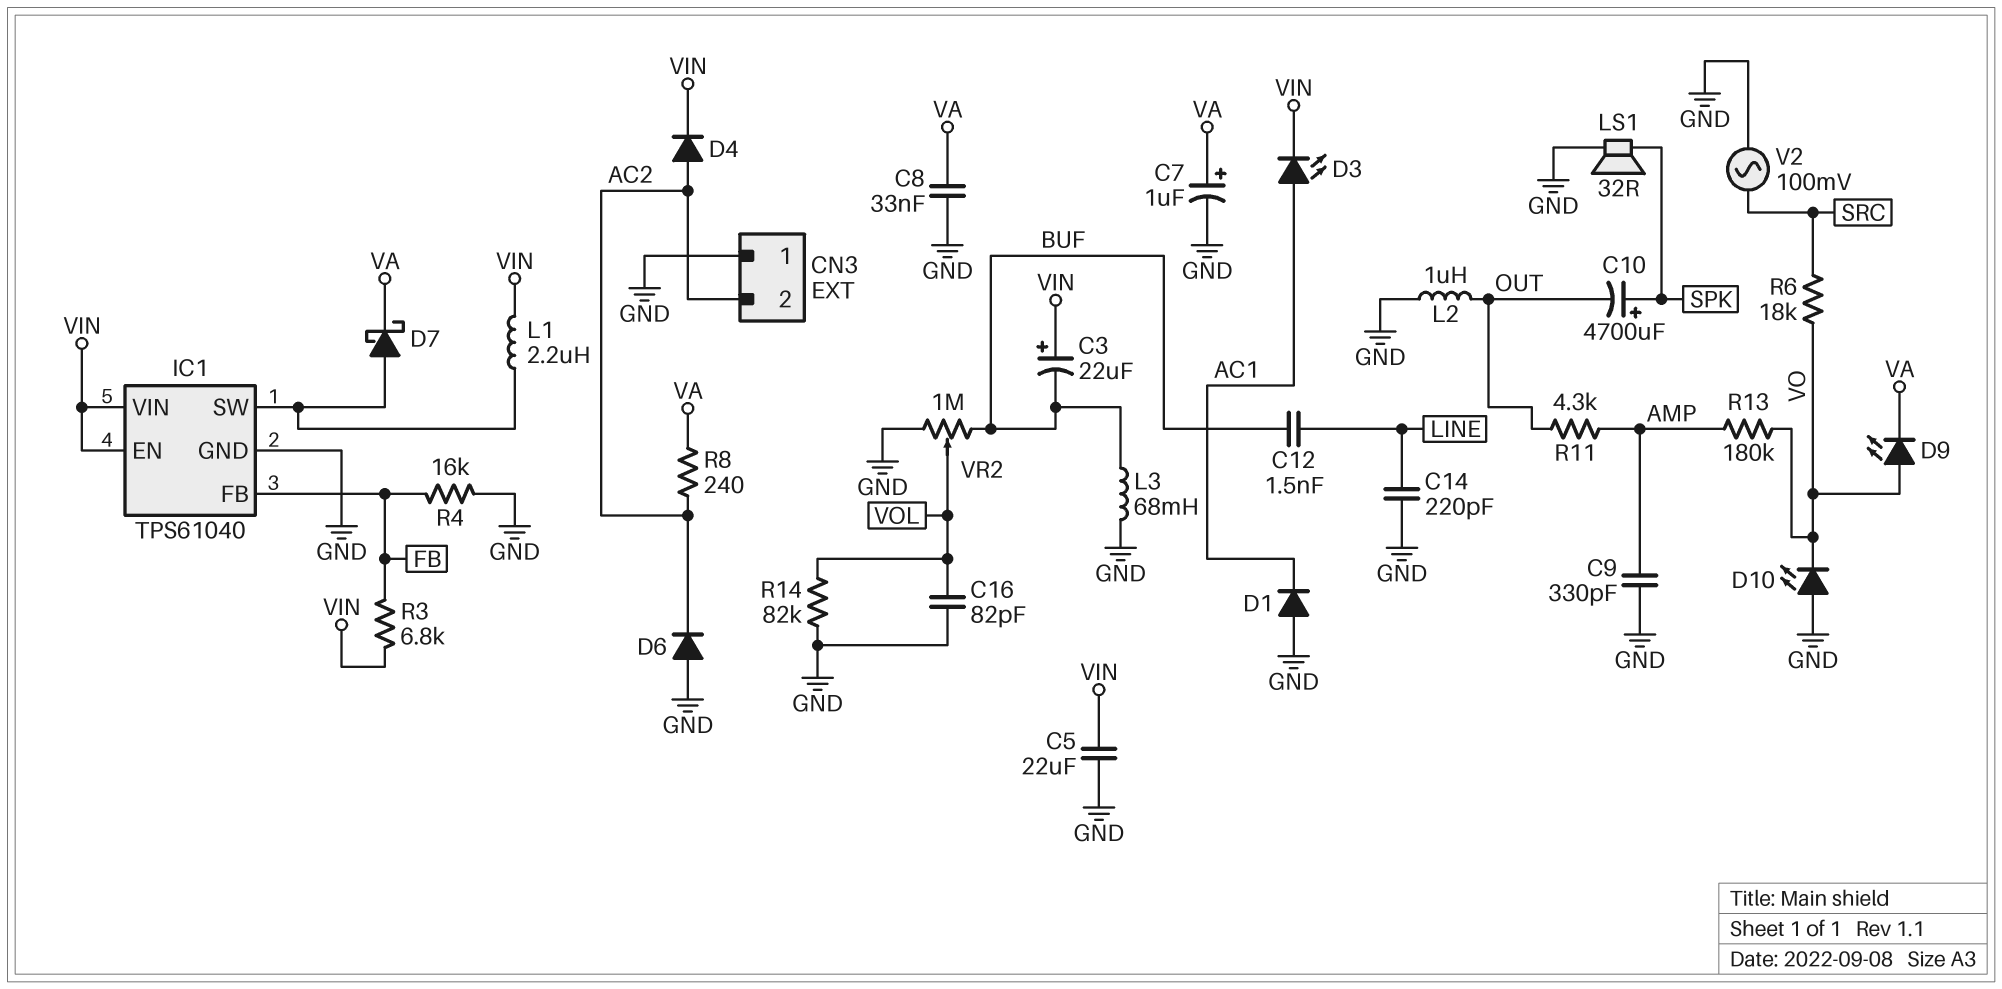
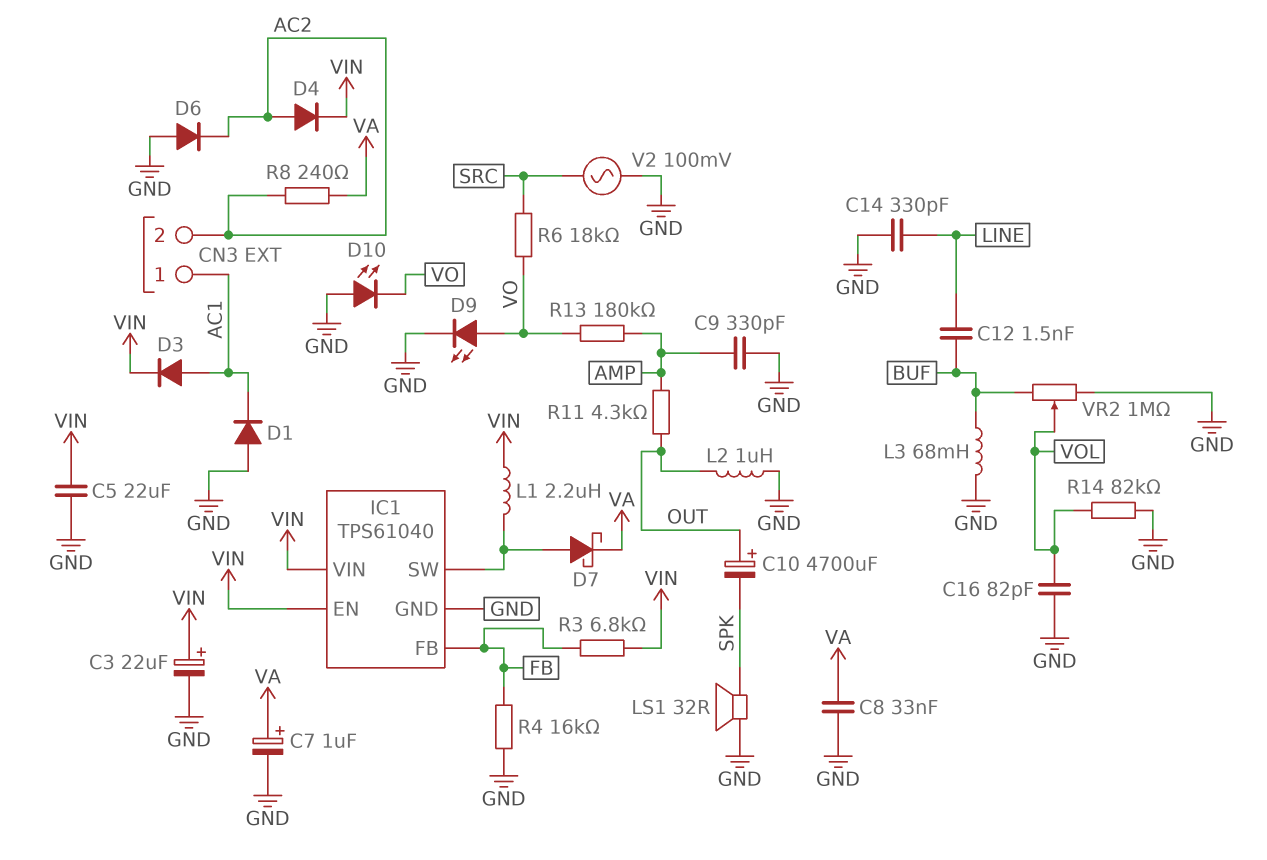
C3: 22uF (plus VIN, minus BUF) -> 22uF (plus VIN, minus GND)
C10: 4700uF (plus SPK, minus OUT) -> 4700uF (plus OUT, minus SPK)
C14: 220pF (GND, LINE) -> 330pF (GND, LINE)
CN3 pin 1: GND -> AC1
D3: LED (A AC1, K VIN) -> diode (A AC1, K VIN)
D9: LED (A VO, K VA) -> LED (A VO, K GND)

